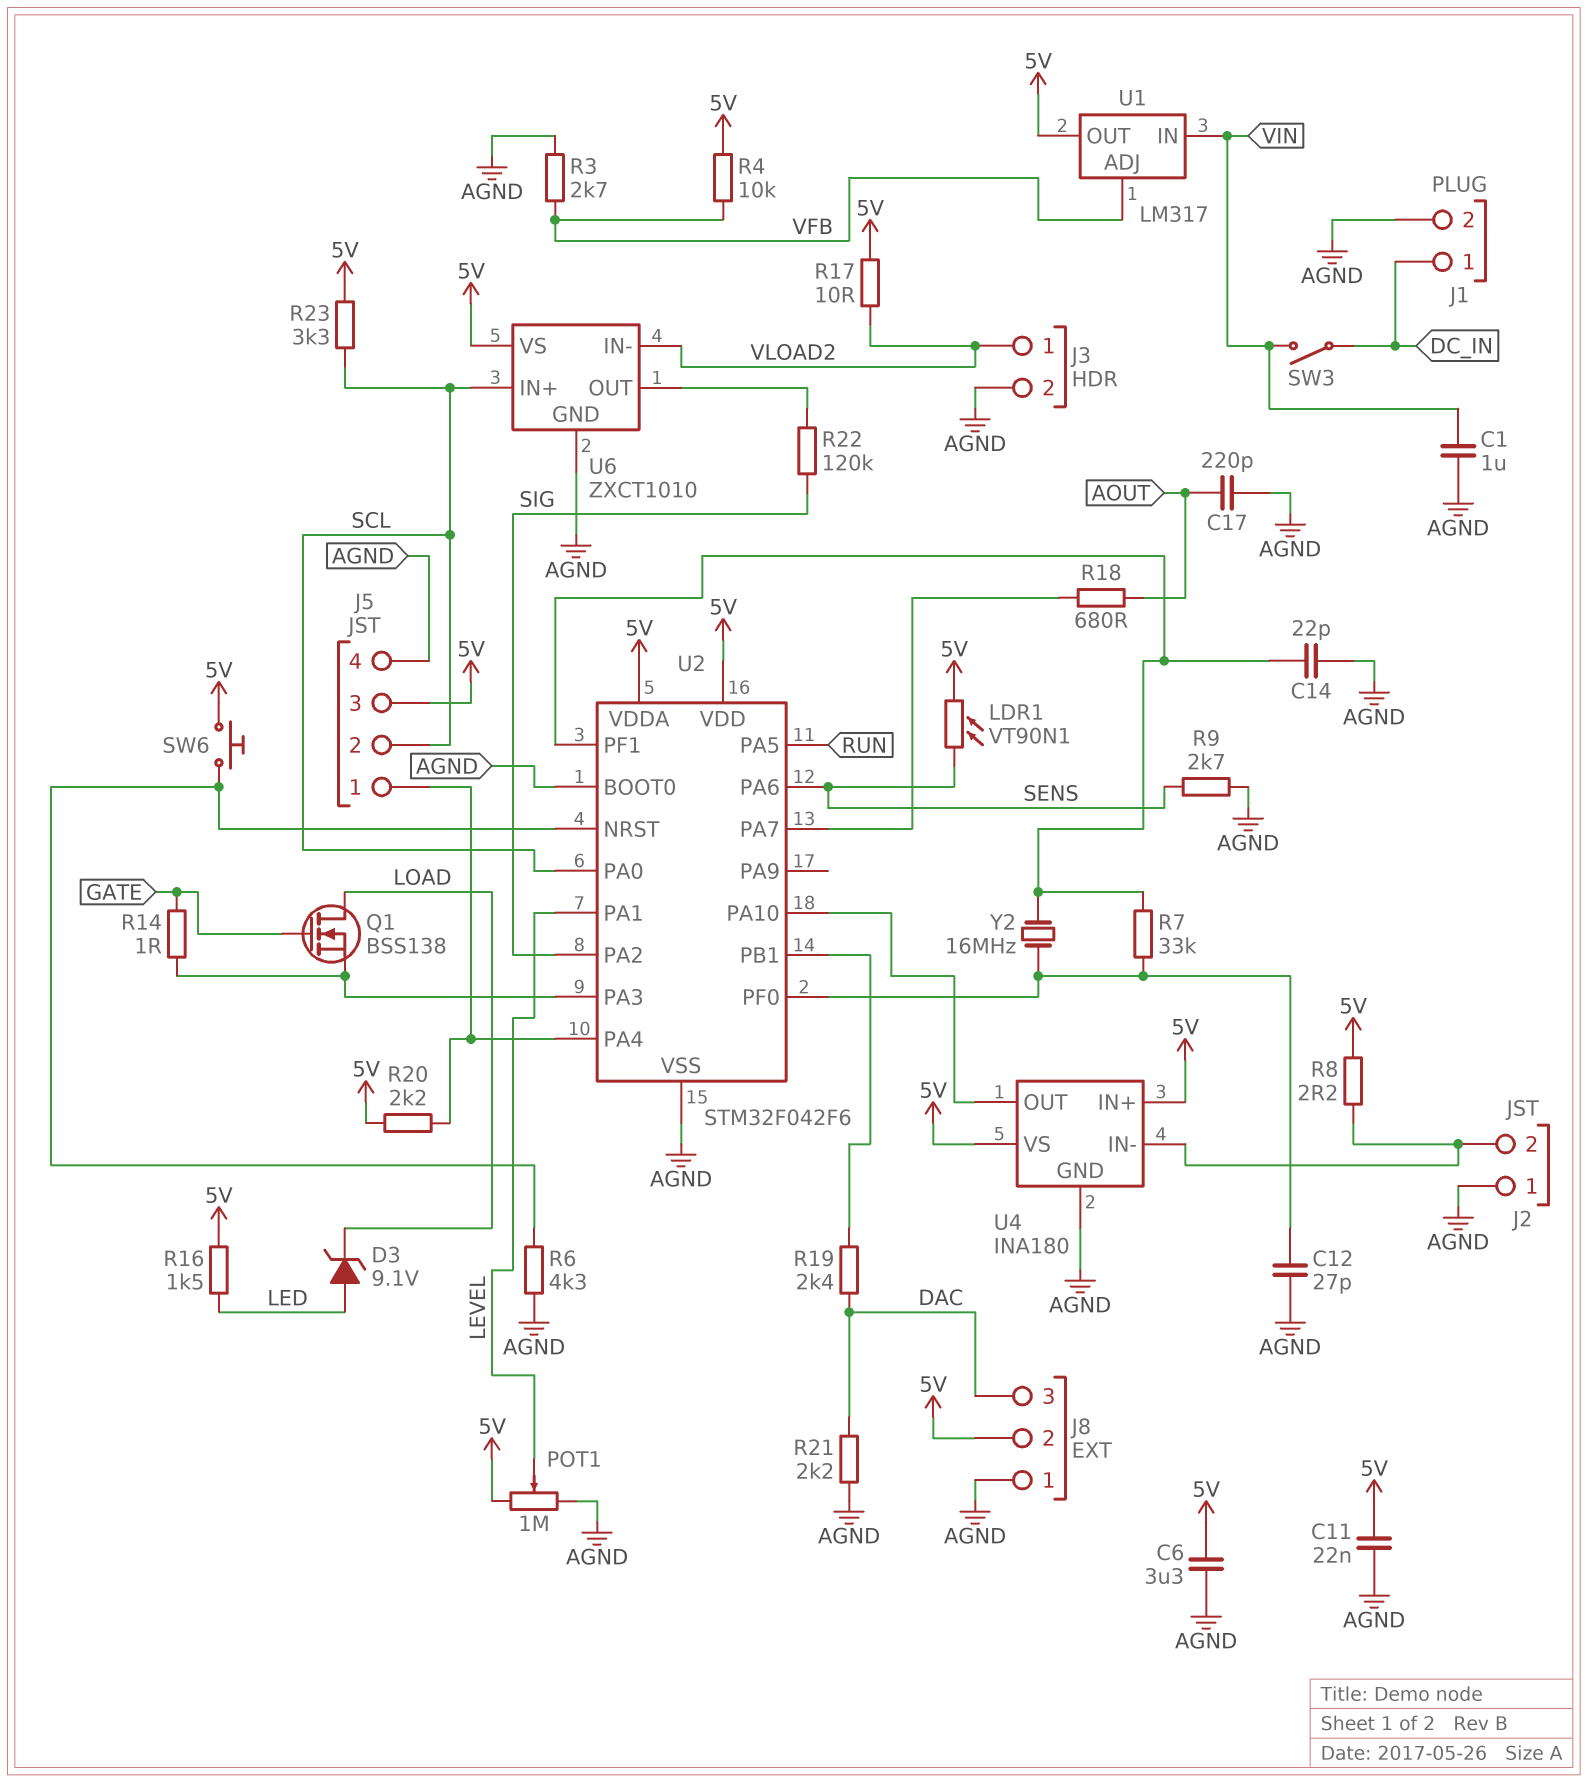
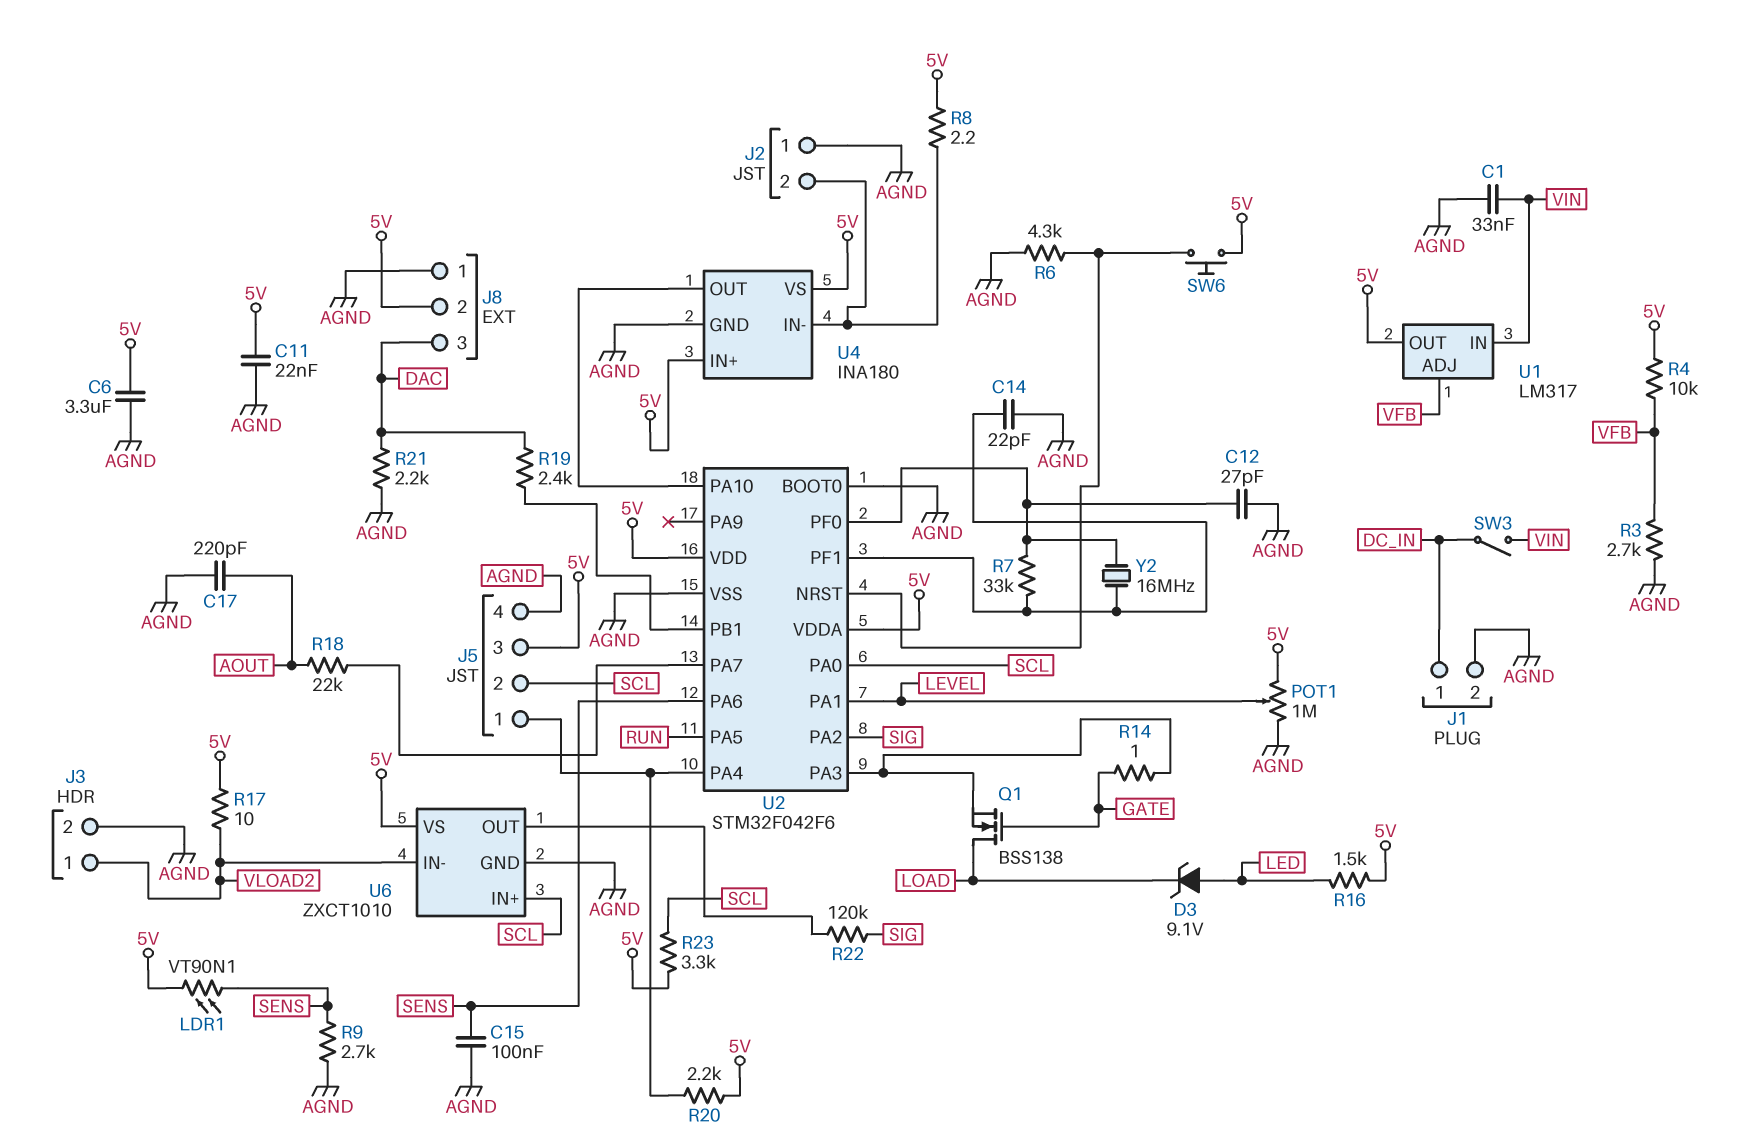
C1: 1uF (AGND, VIN) -> 33nF (AGND, VIN)
C15: none -> 100nF (AGND, SENS)
R18: 680 (AOUT, U2/PA7) -> 22k (AOUT, U2/PA7)

